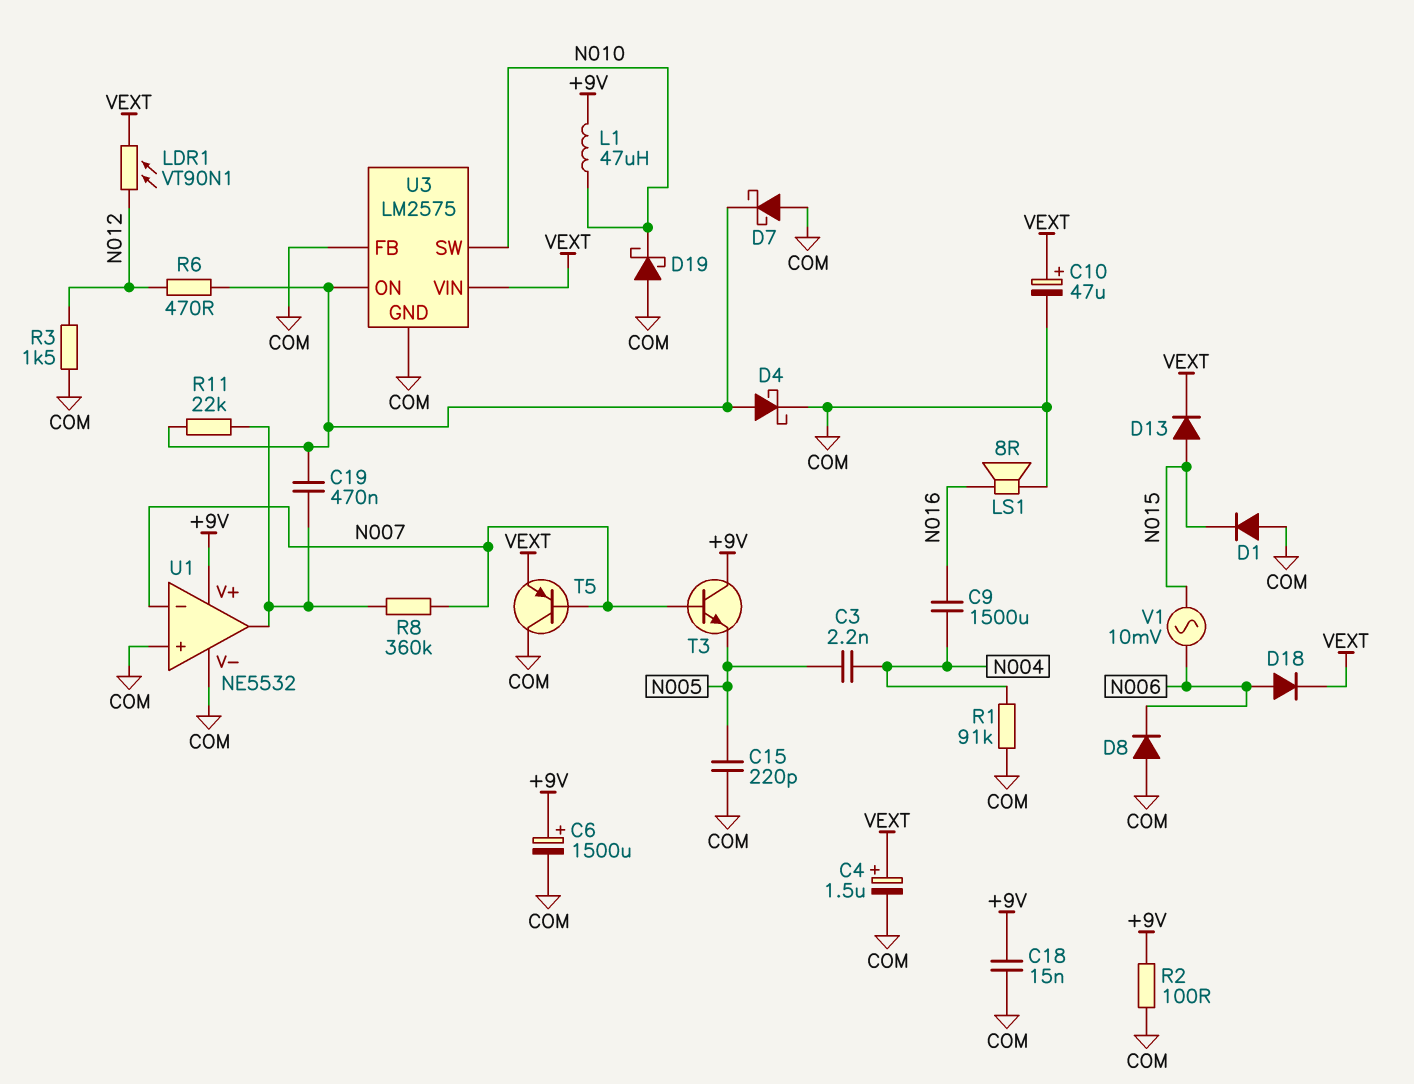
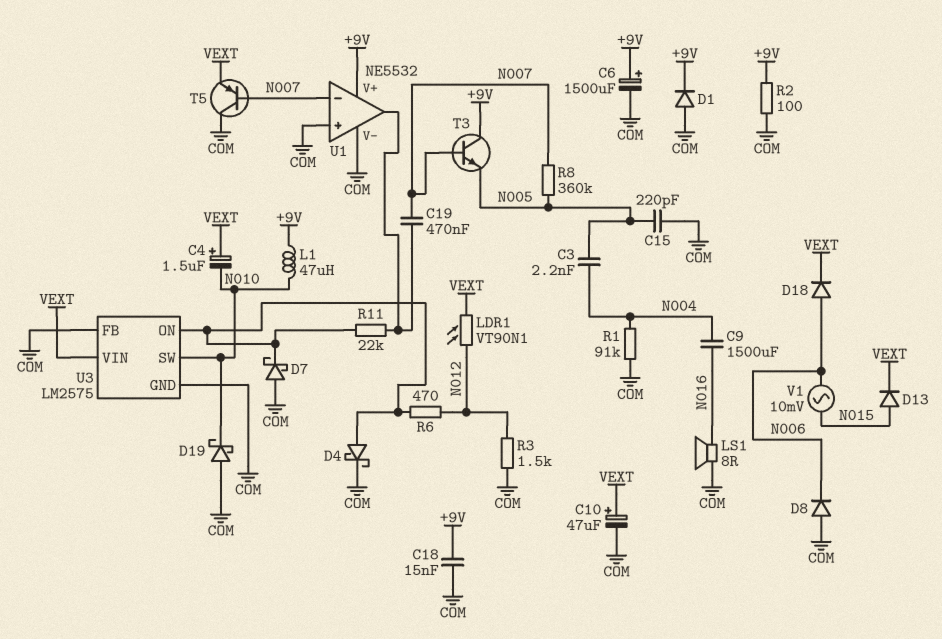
C4: 1.5uF (plus VEXT, minus COM) -> 1.5uF (plus VEXT, minus N010)
C19: 470nF (U1/out, U3/ON) -> 470nF (N007, U1/out)
D1: diode (A COM, K N015) -> diode (A COM, K +9V)
R8: 360k (N007, U1/out) -> 360k (N005, N007)

